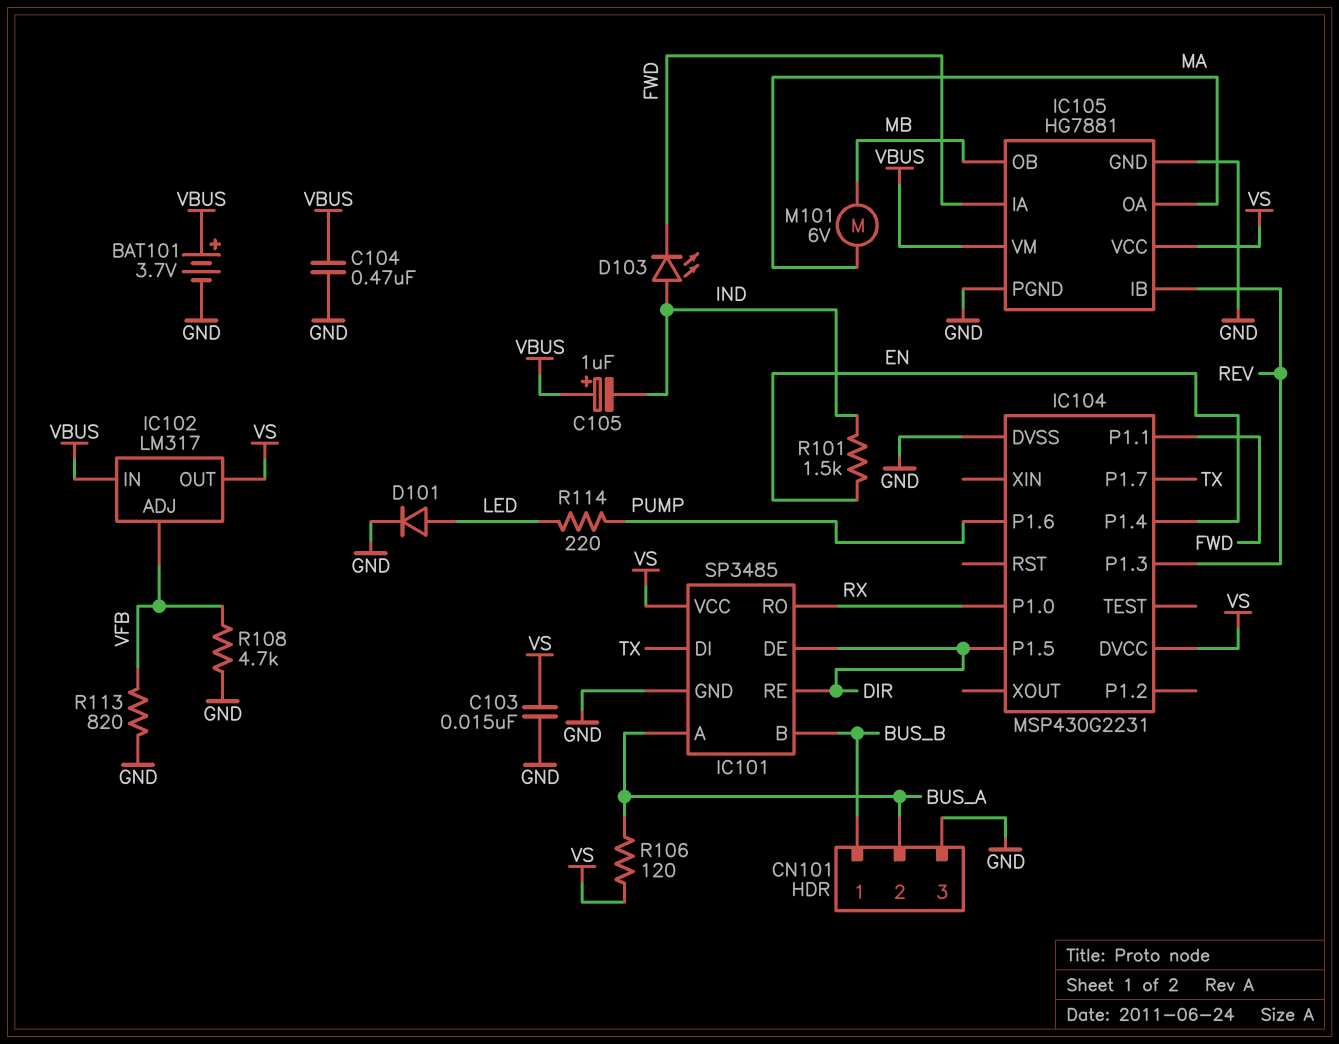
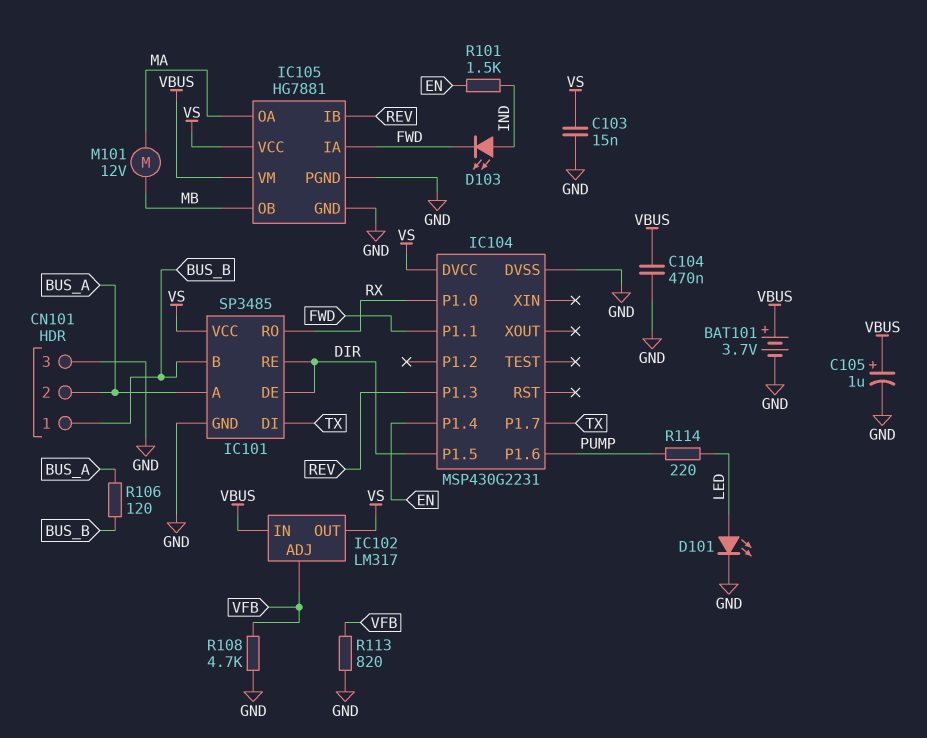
C105: 1uF (plus VBUS, minus IND) -> 1uF (plus VBUS, minus GND)
D101: diode (A LED, K GND) -> LED (A LED, K GND)
M101: motor 6V (MA, MB) -> motor 12V (MA, MB)
R106: 120 (BUS_A, VS) -> 120 (BUS_A, BUS_B)

